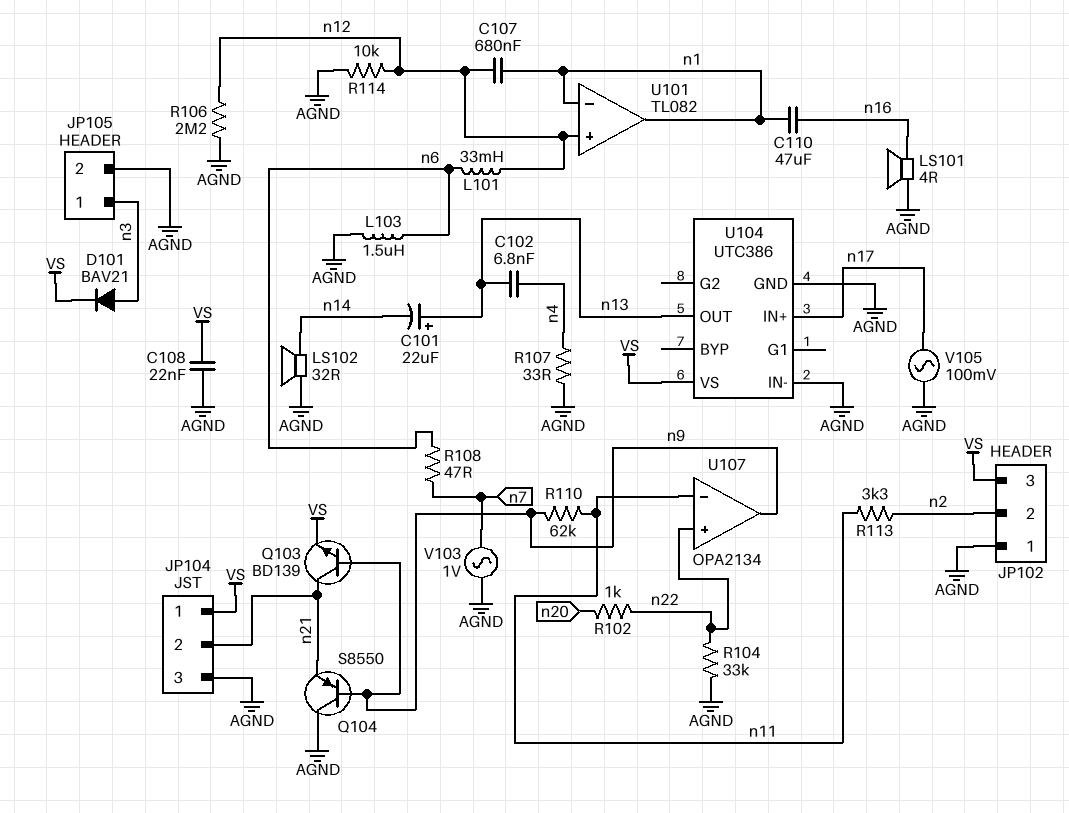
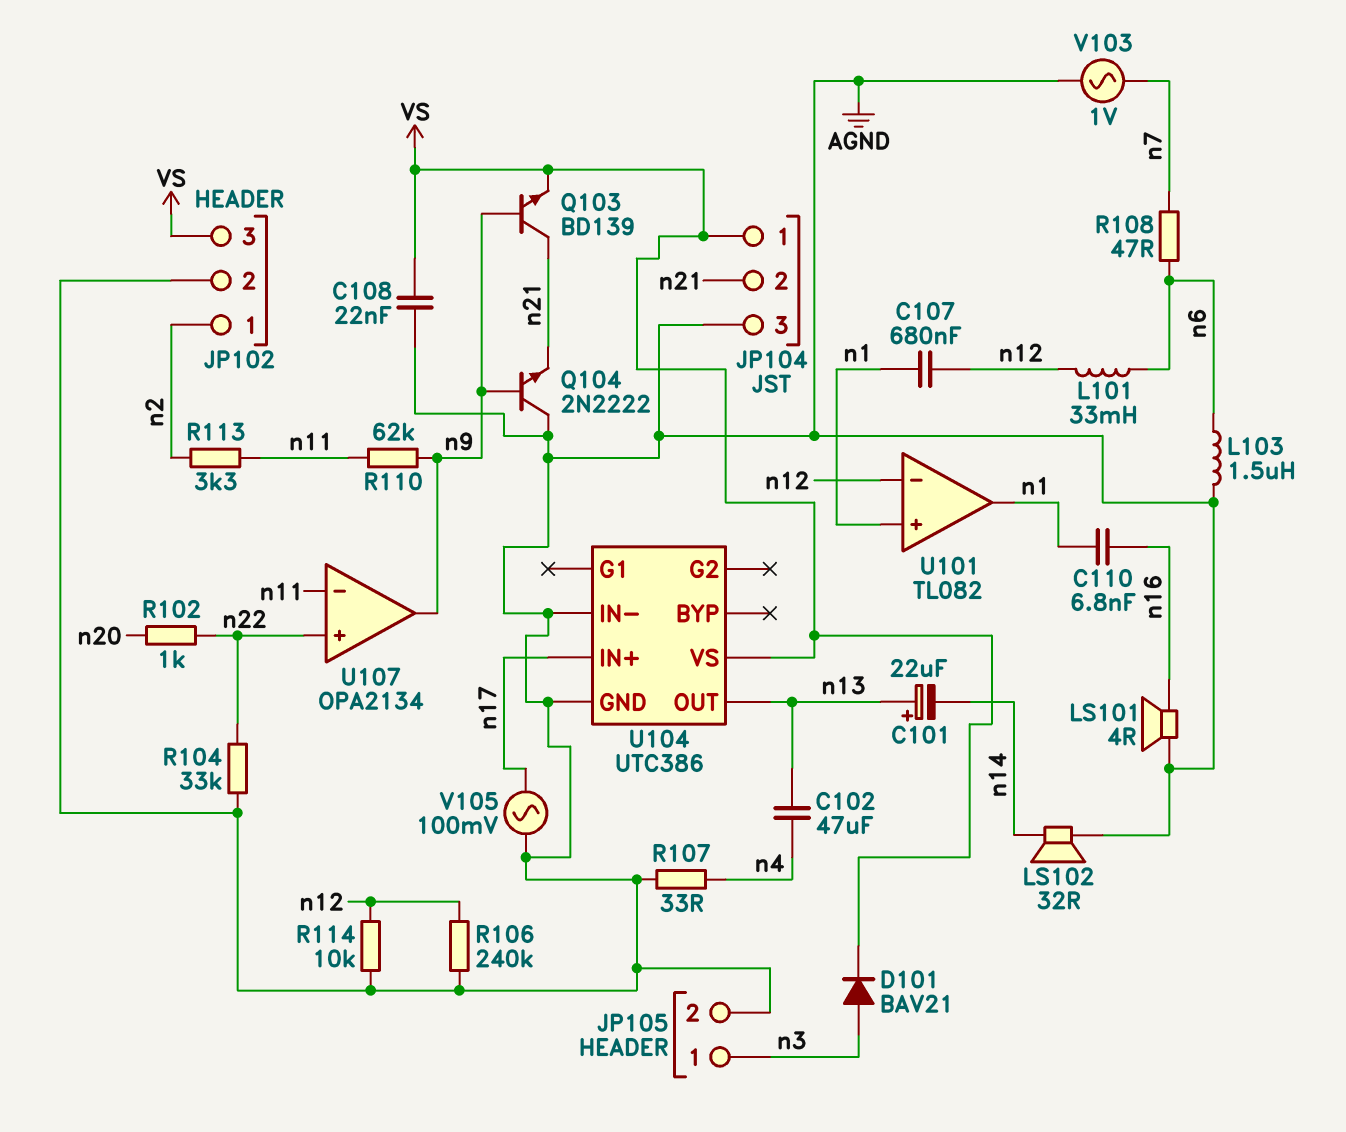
C102: 6.8nF (n4, n13) -> 47uF (n4, n13)
C110: 47uF (n1, n16) -> 6.8nF (n1, n16)
JP102 pin 1: AGND -> n2
JP102 pin 2: n2 -> AGND
Q104: PNP S8550 (B n9, C AGND, E n21) -> NPN 2N2222 (B n9, C AGND, E n21)
R106: 2.2M (AGND, n12) -> 240k (AGND, n12)
U101 pin in+: n12 -> n1
U101 pin in-: n1 -> n12

